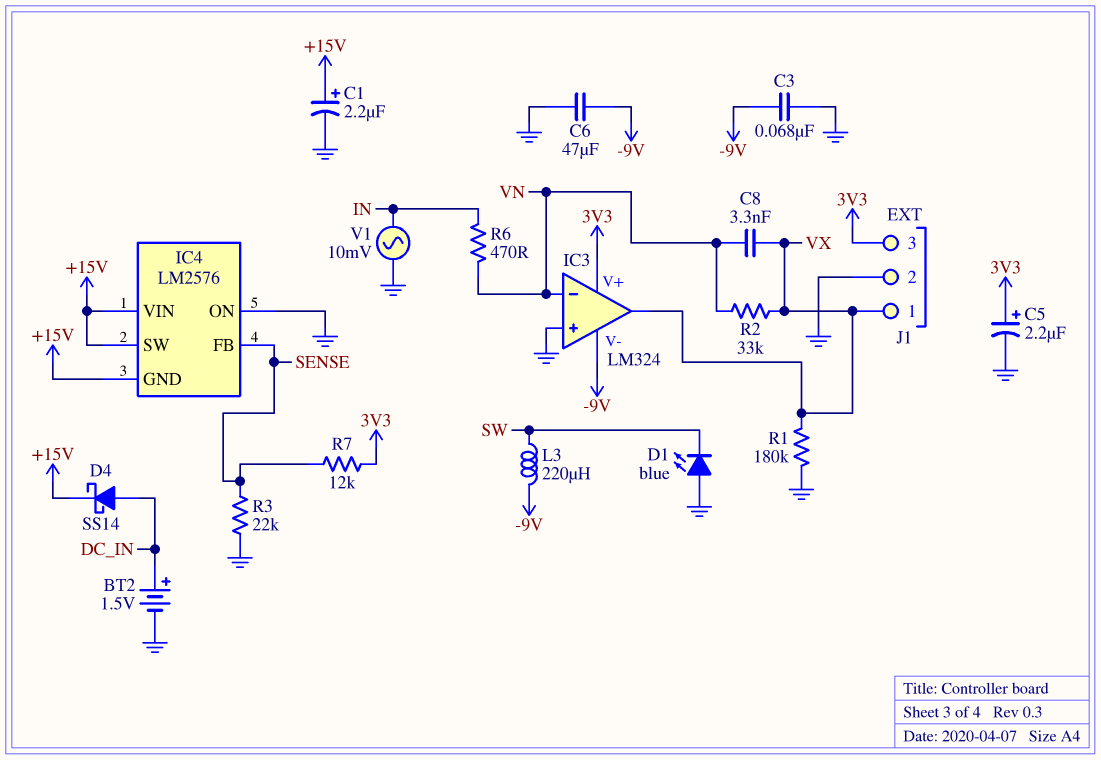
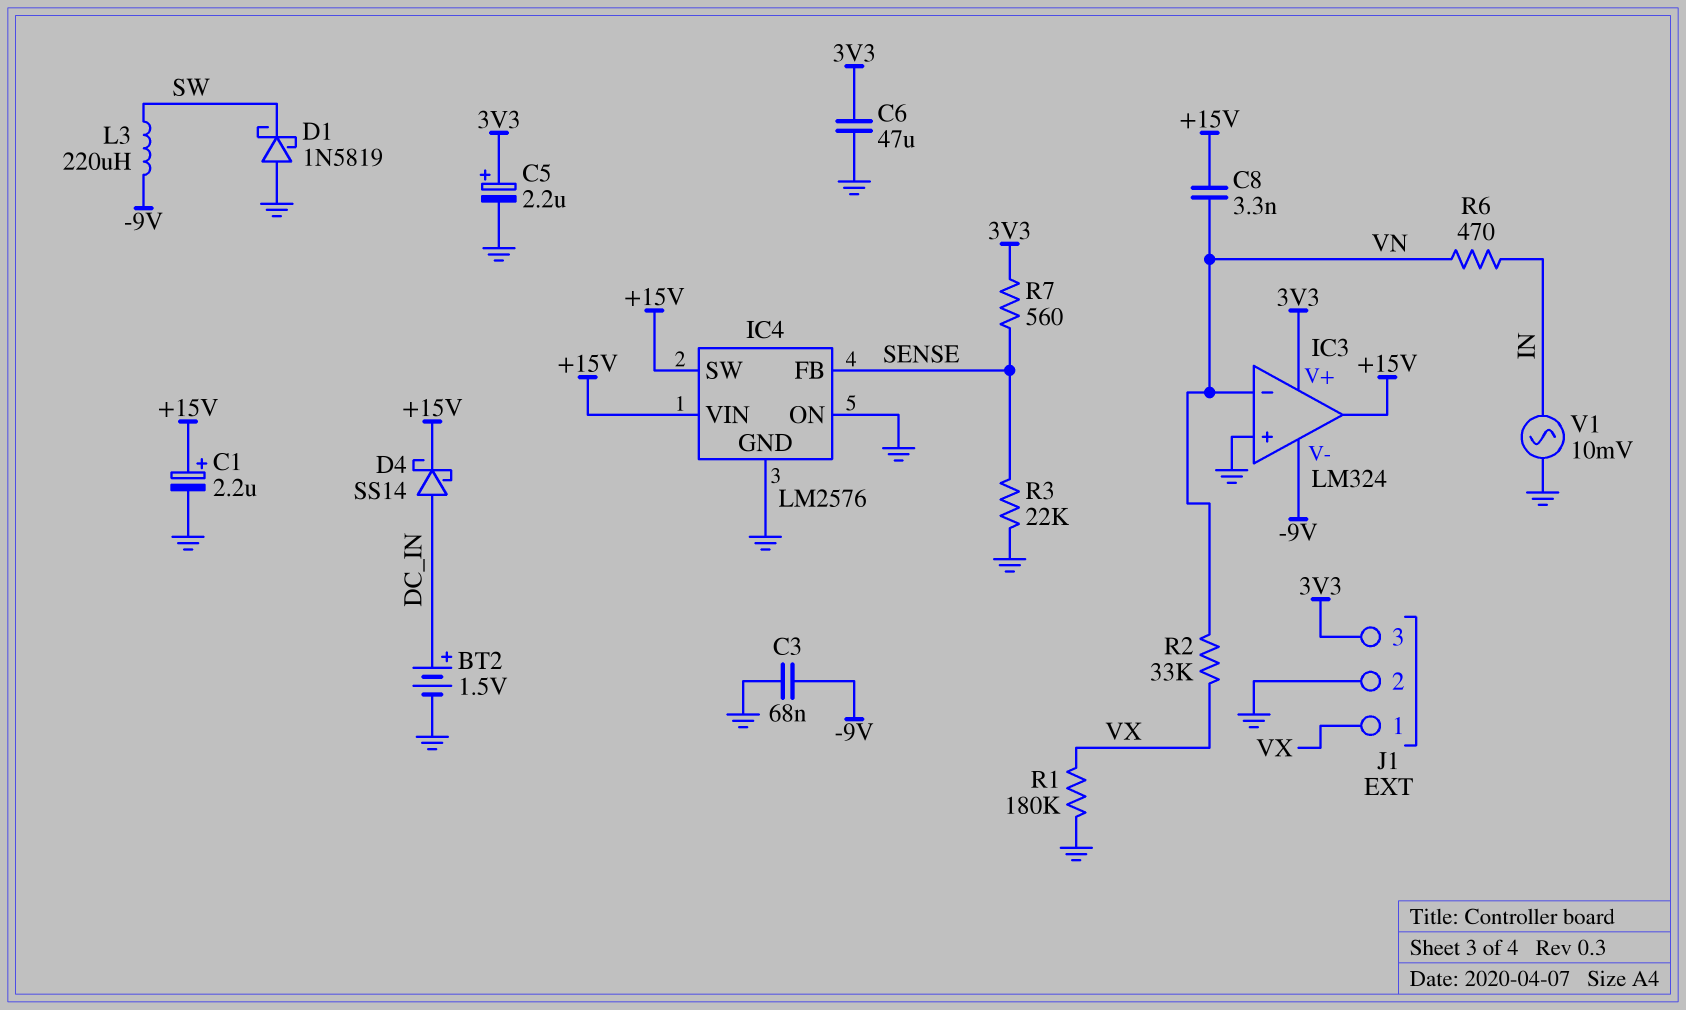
C6: 47uF (-9V, GND) -> 47uF (3V3, GND)
C8: 3.3nF (VN, VX) -> 3.3nF (+15V, VN)
D1: LED blue (A GND, K SW) -> schottky 1N5819 (A GND, K SW)
IC3 pin out: VX -> +15V
IC4 pin GND: +15V -> GND
R7: 12k (3V3, SENSE) -> 560 (3V3, SENSE)

